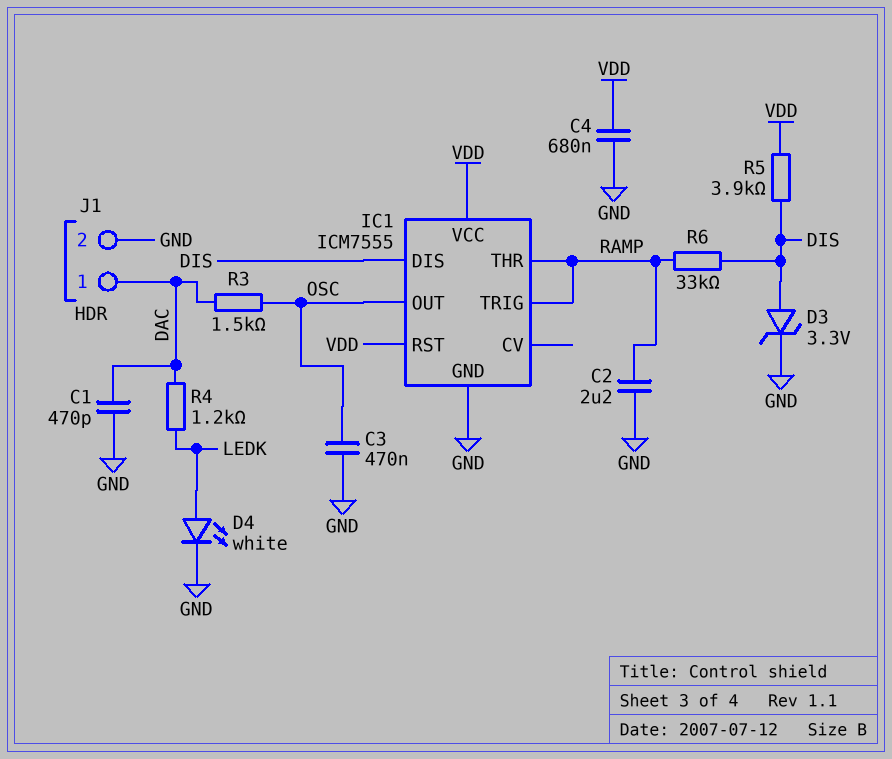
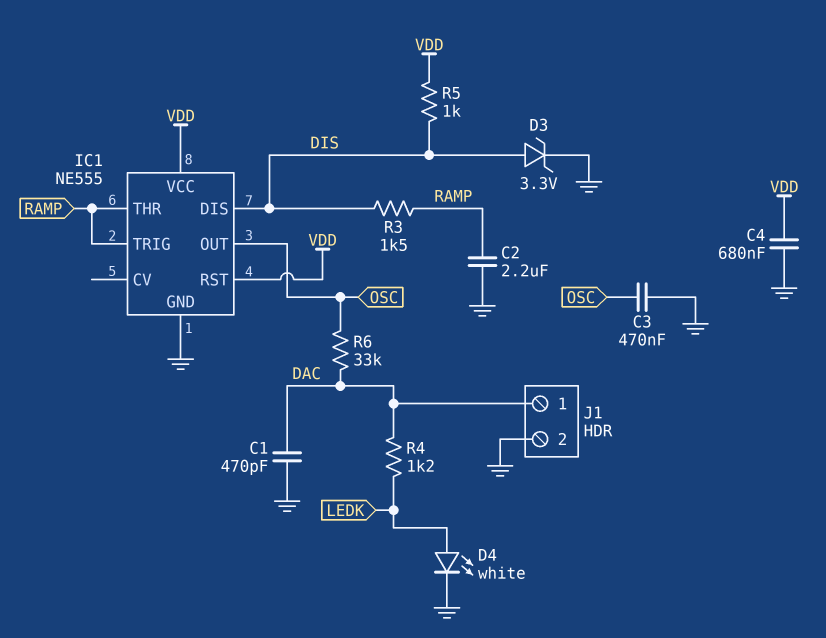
IC1: ICM7555 -> NE555
R3: 1.5k (DAC, OSC) -> 1.5k (DIS, RAMP)
R5: 3.9k (DIS, VDD) -> 1k (DIS, VDD)
R6: 33k (DIS, RAMP) -> 33k (DAC, OSC)

